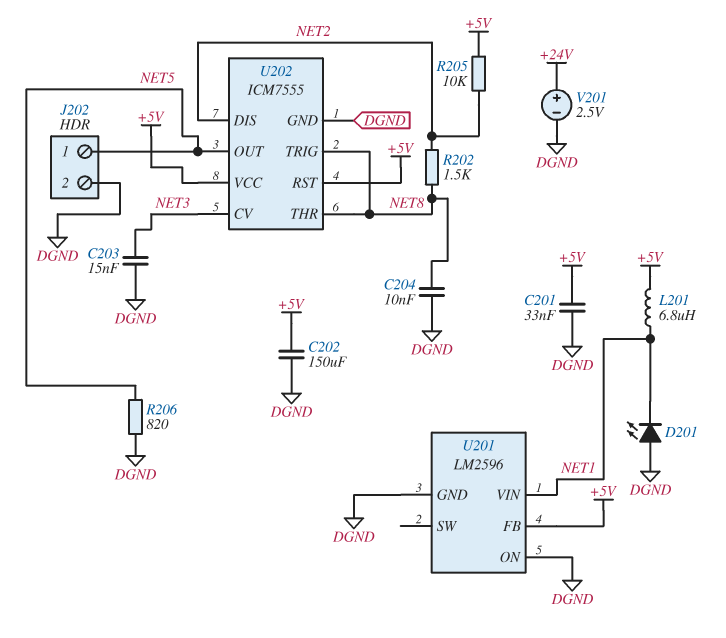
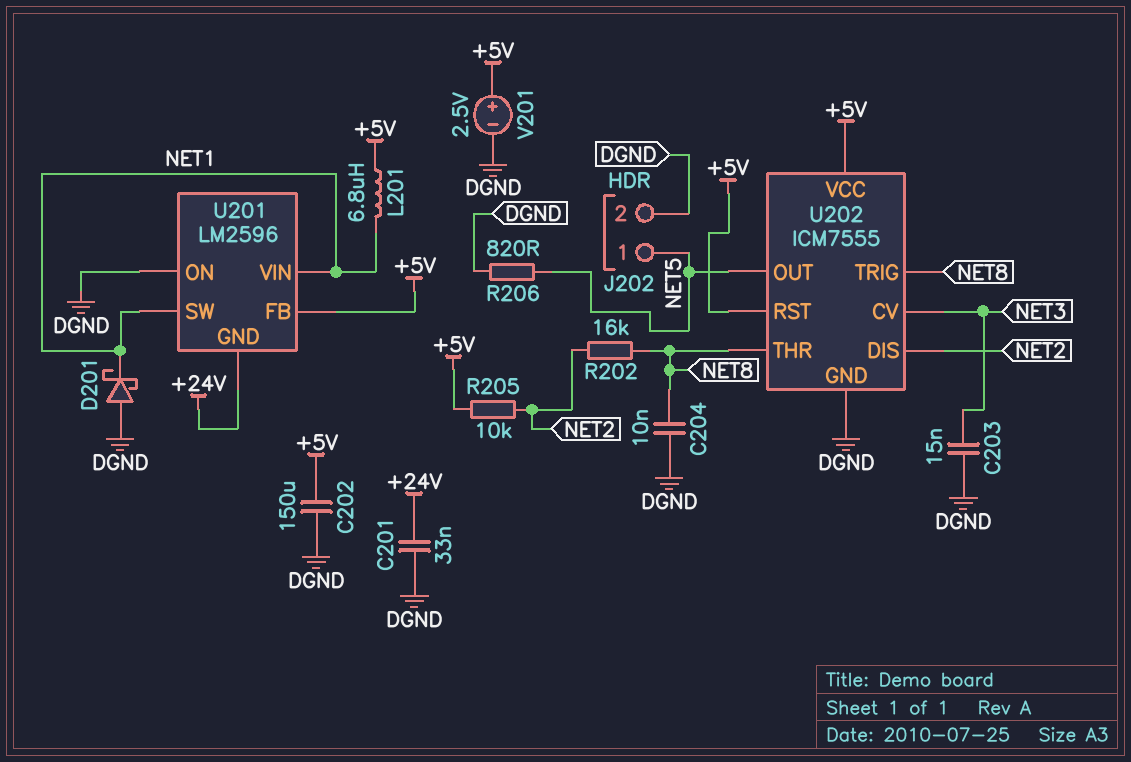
C201: 33nF (+5V, DGND) -> 33nF (+24V, DGND)
D201: LED (A DGND, K NET1) -> schottky (A DGND, K NET1)
R202: 1.5k (NET2, NET8) -> 16k (NET2, NET8)
U201 pin GND: DGND -> +24V
U201 pin SW: none -> NET1
V201: 2.5V (plus +24V, minus DGND) -> 2.5V (plus +5V, minus DGND)

